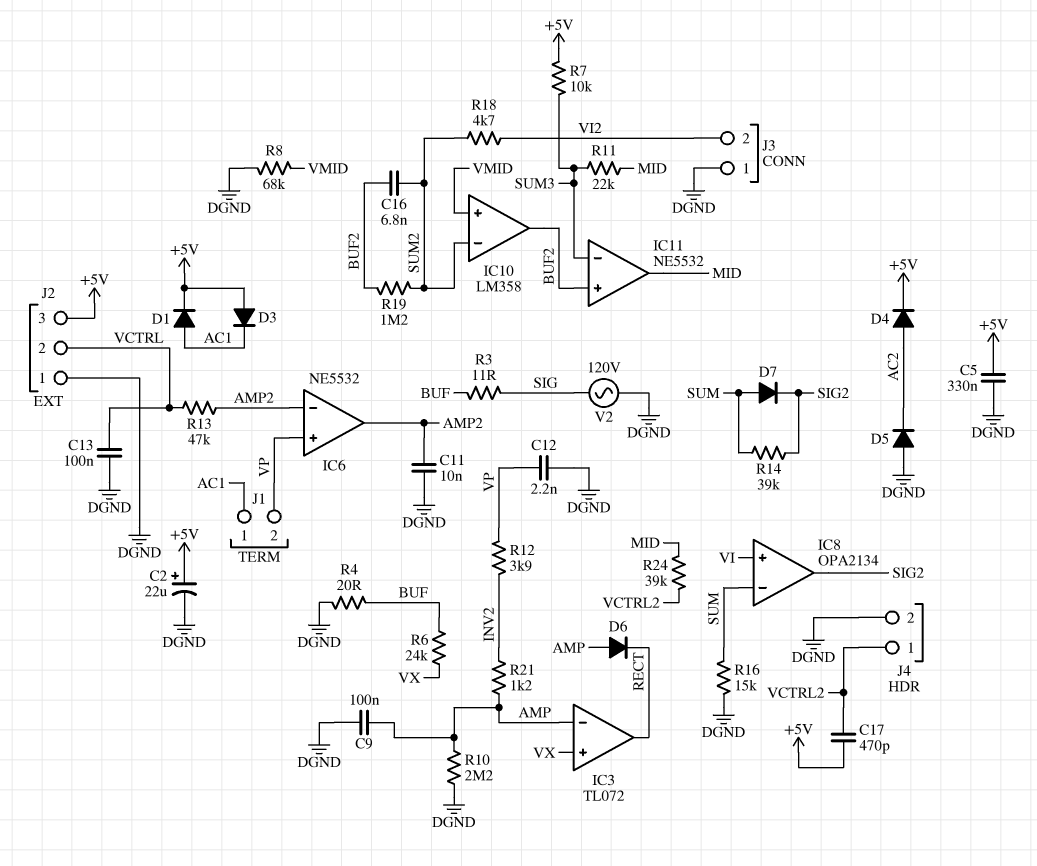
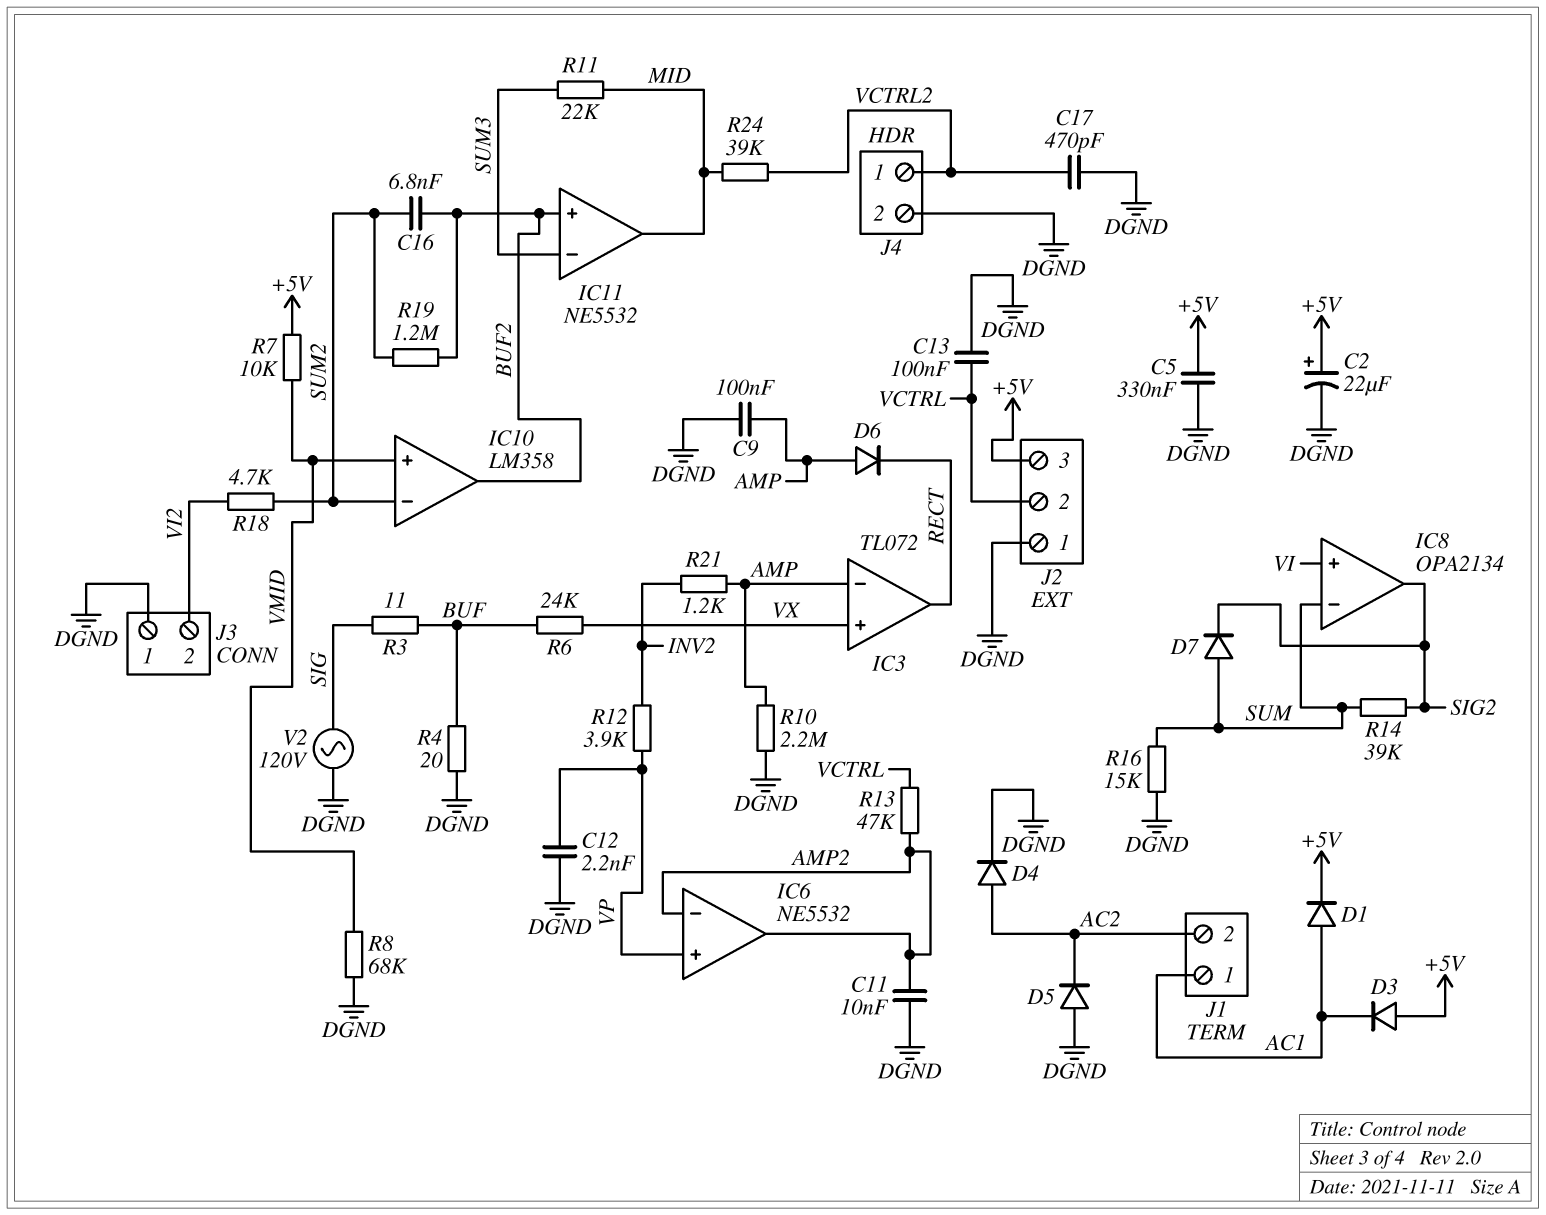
C17: 470pF (+5V, VCTRL2) -> 470pF (DGND, VCTRL2)
D4: diode (A AC2, K +5V) -> diode (A AC2, K DGND)
J1 pin 2: VP -> AC2
R7: 10k (+5V, SUM3) -> 10k (+5V, VMID)

